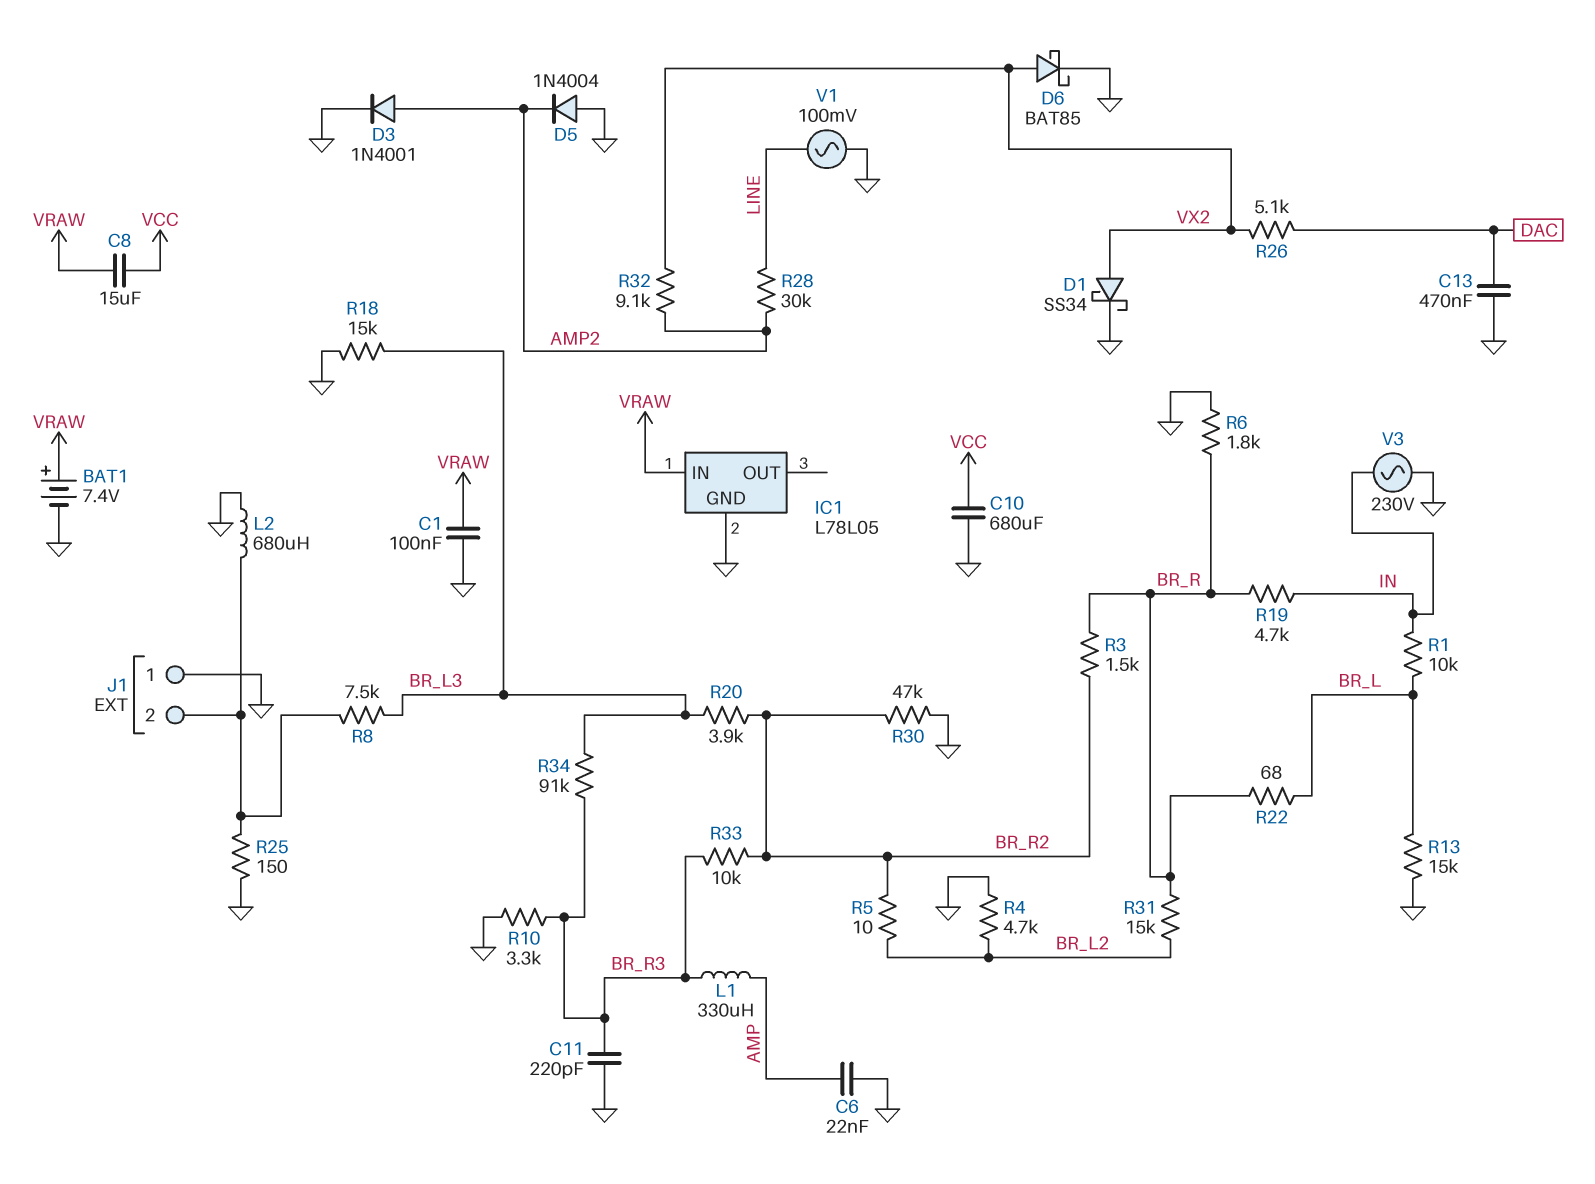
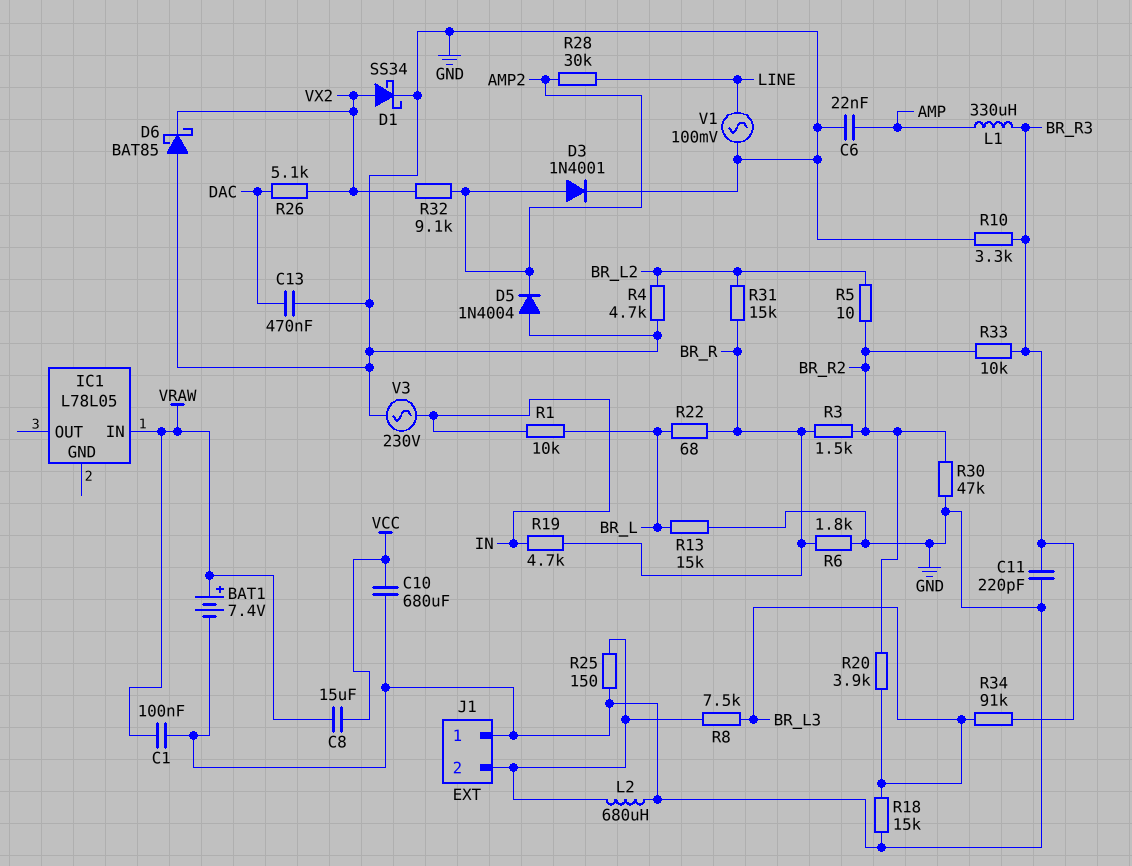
D6: schottky BAT85 (A VX2, K GND) -> schottky BAT85 (A GND, K VX2)
IC1 pin GND: GND -> none

